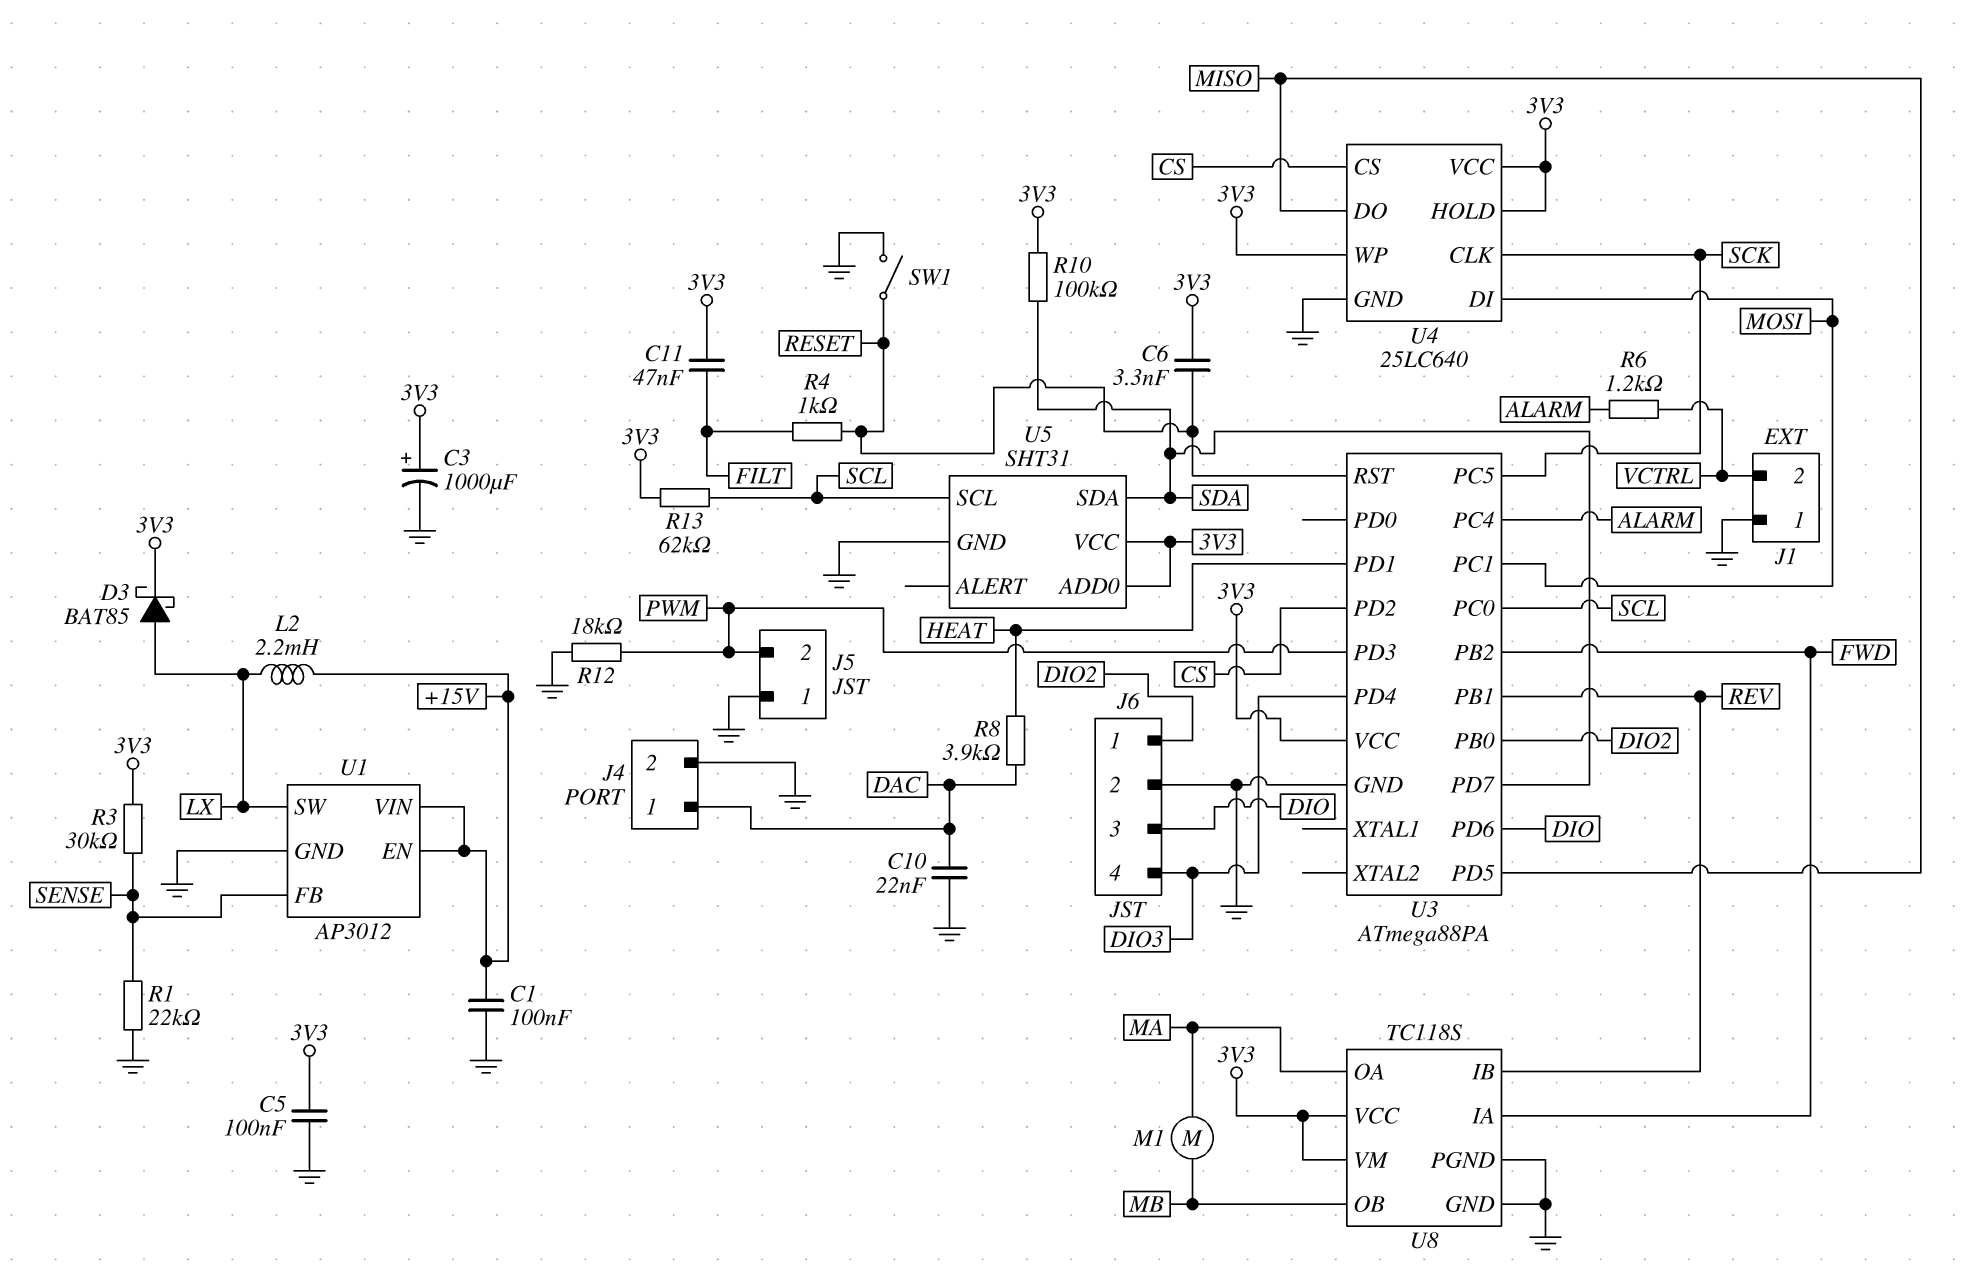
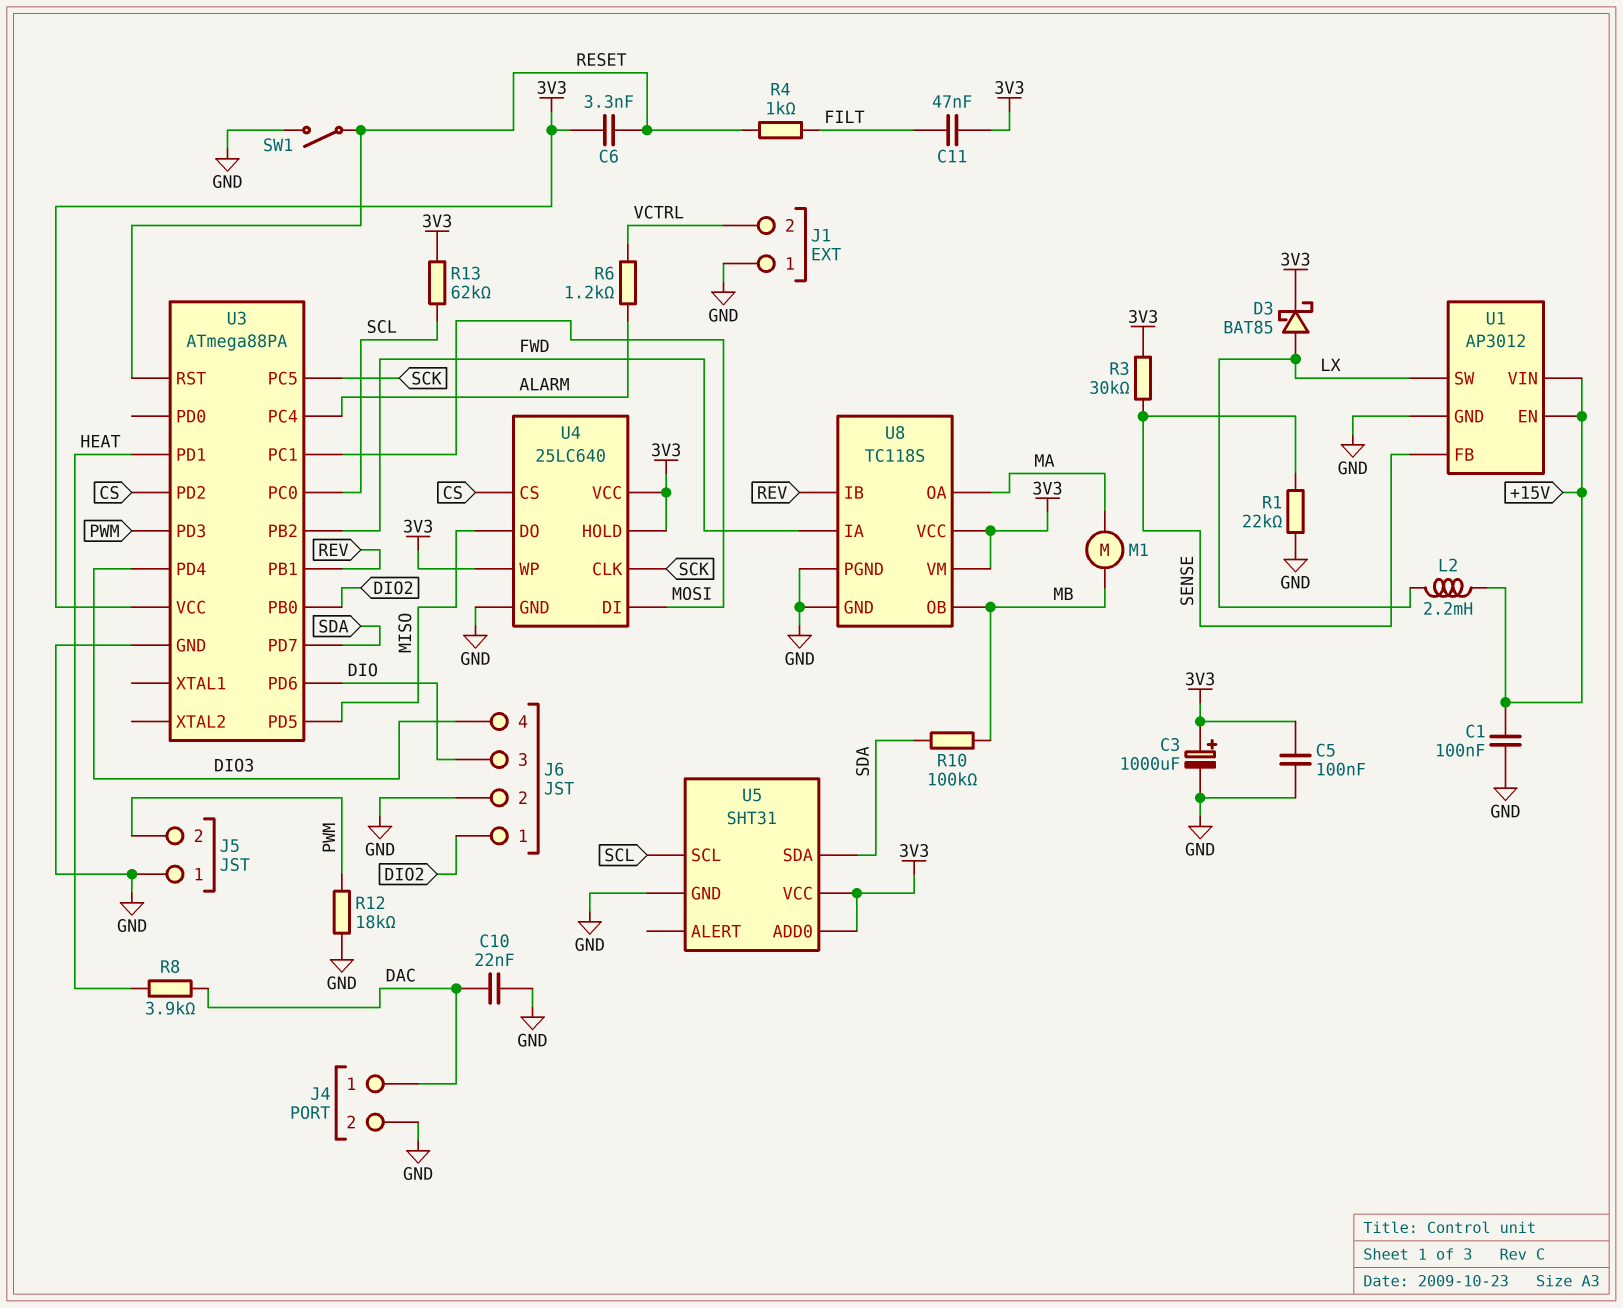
R10: 100k (3V3, SDA) -> 100k (MB, SDA)

